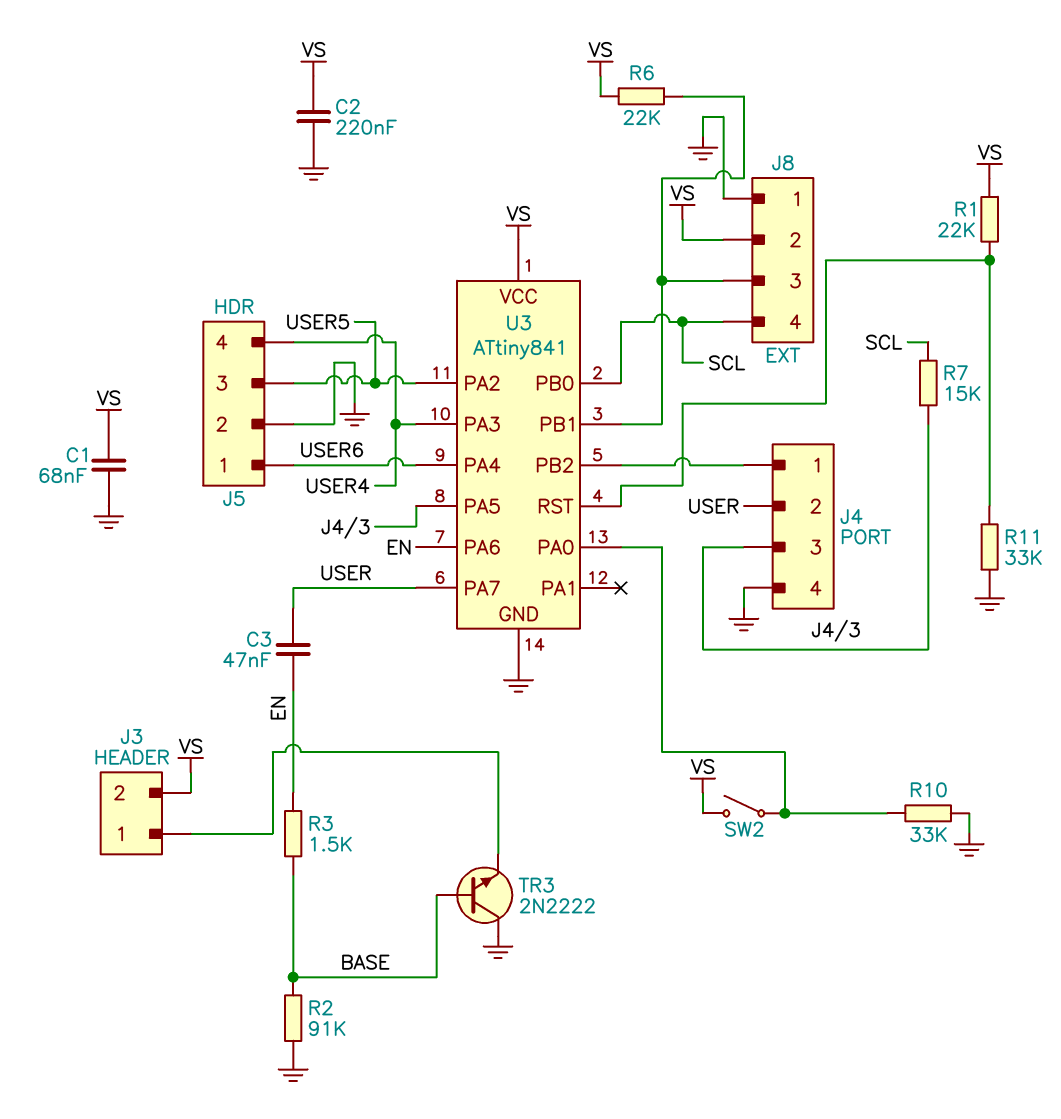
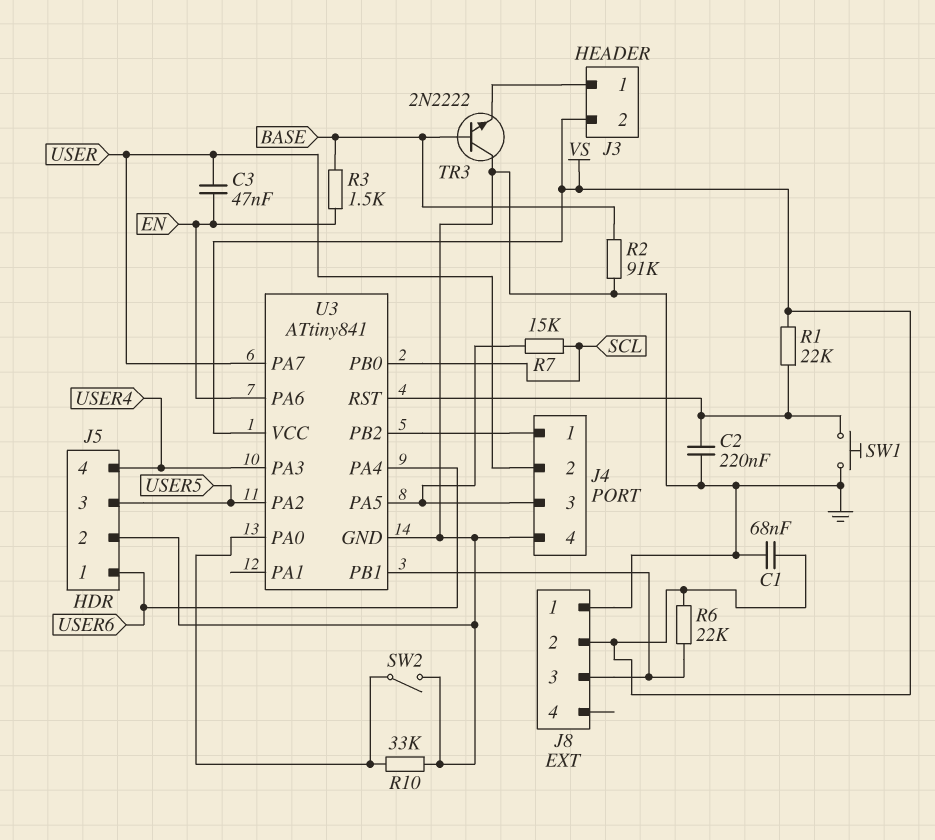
C2: 220nF (GND, VS) -> 220nF (GND, U3/RST)
J8 pin 4: SCL -> none
R11: 33k (GND, U3/RST) -> none
SW1: none -> button (GND, U3/RST)
SW2: switch (U3/PA0, VS) -> switch (GND, U3/PA0)

